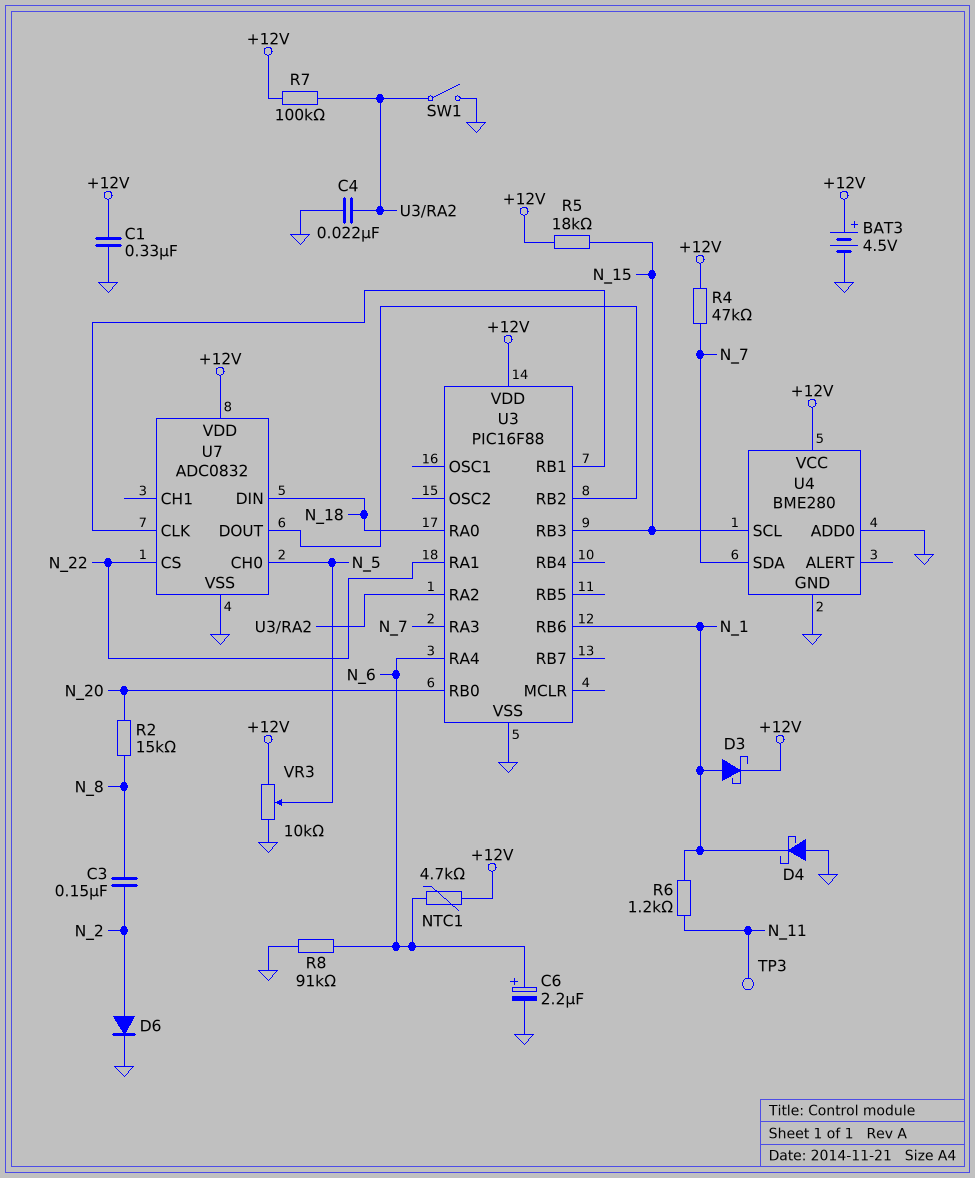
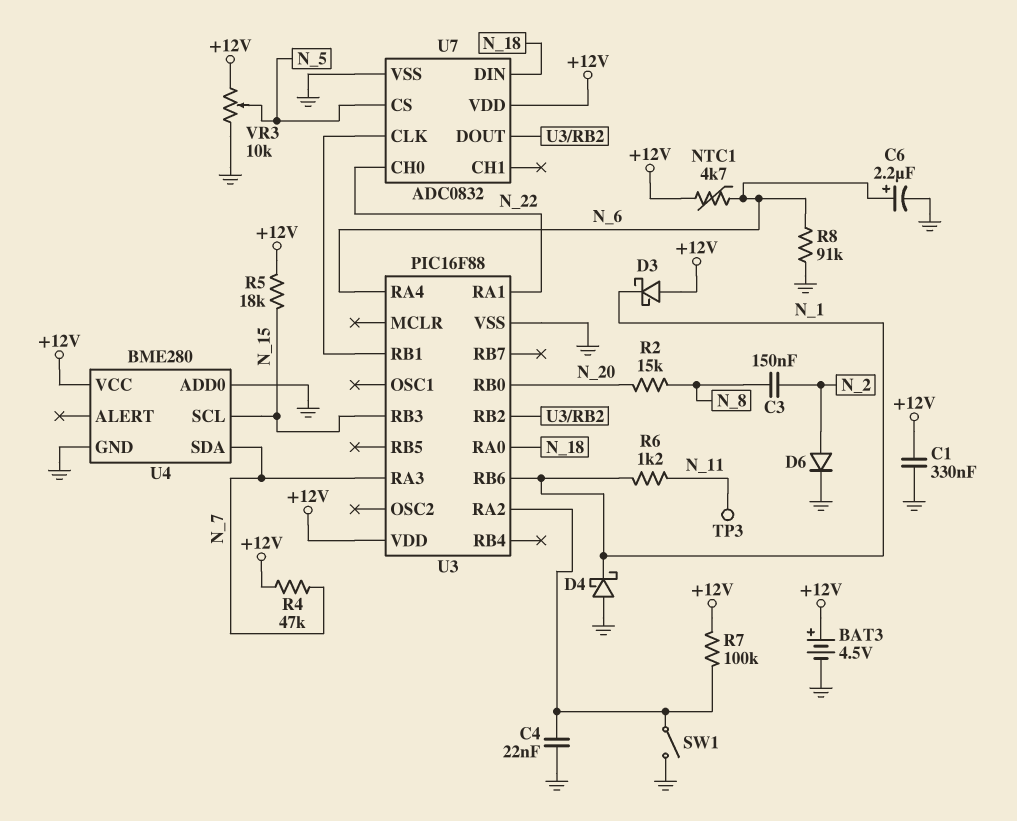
D3: schottky (A N_1, K +12V) -> schottky (A +12V, K N_1)
U7 pin CH0: N_5 -> N_22
U7 pin CS: N_22 -> N_5

